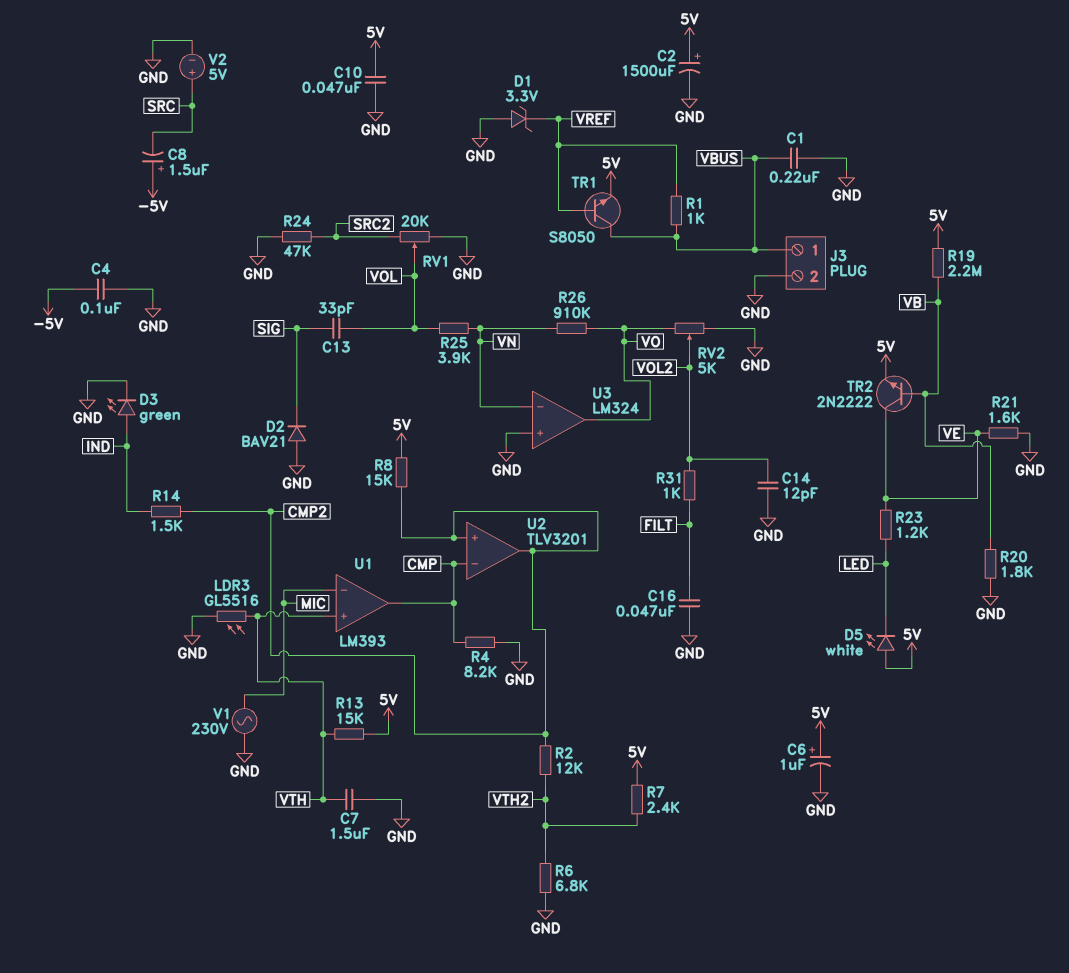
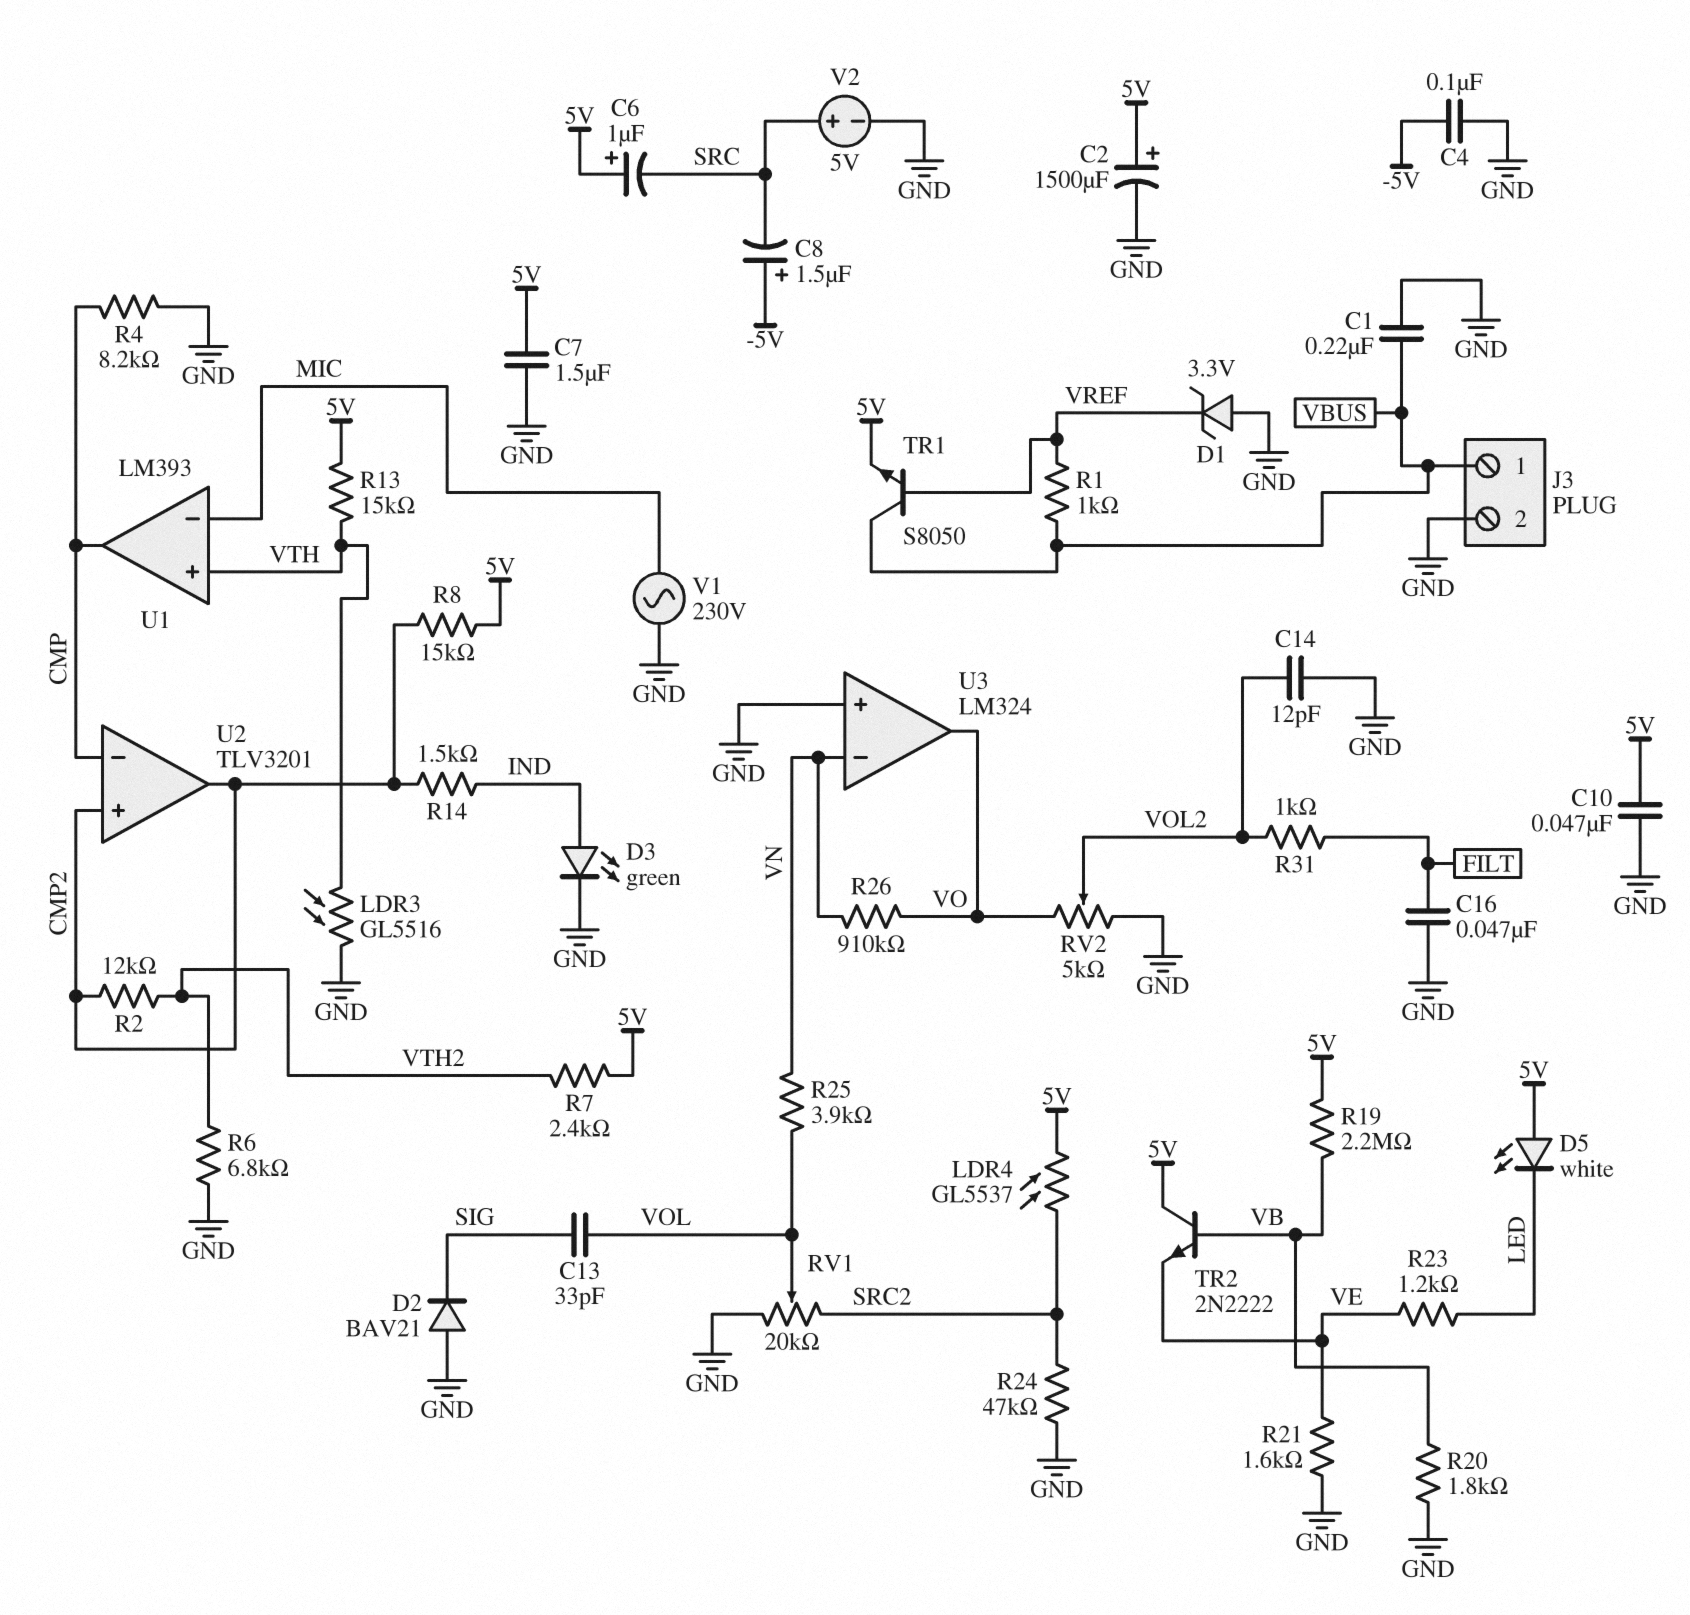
C6: 1uF (plus 5V, minus GND) -> 1uF (plus 5V, minus SRC)
C7: 1.5uF (GND, VTH) -> 1.5uF (5V, GND)
LDR4: none -> GL5537 (5V, SRC2)
TR2: NPN 2N2222 (B VB, C VE, E 5V) -> NPN 2N2222 (B VB, C 5V, E VE)

